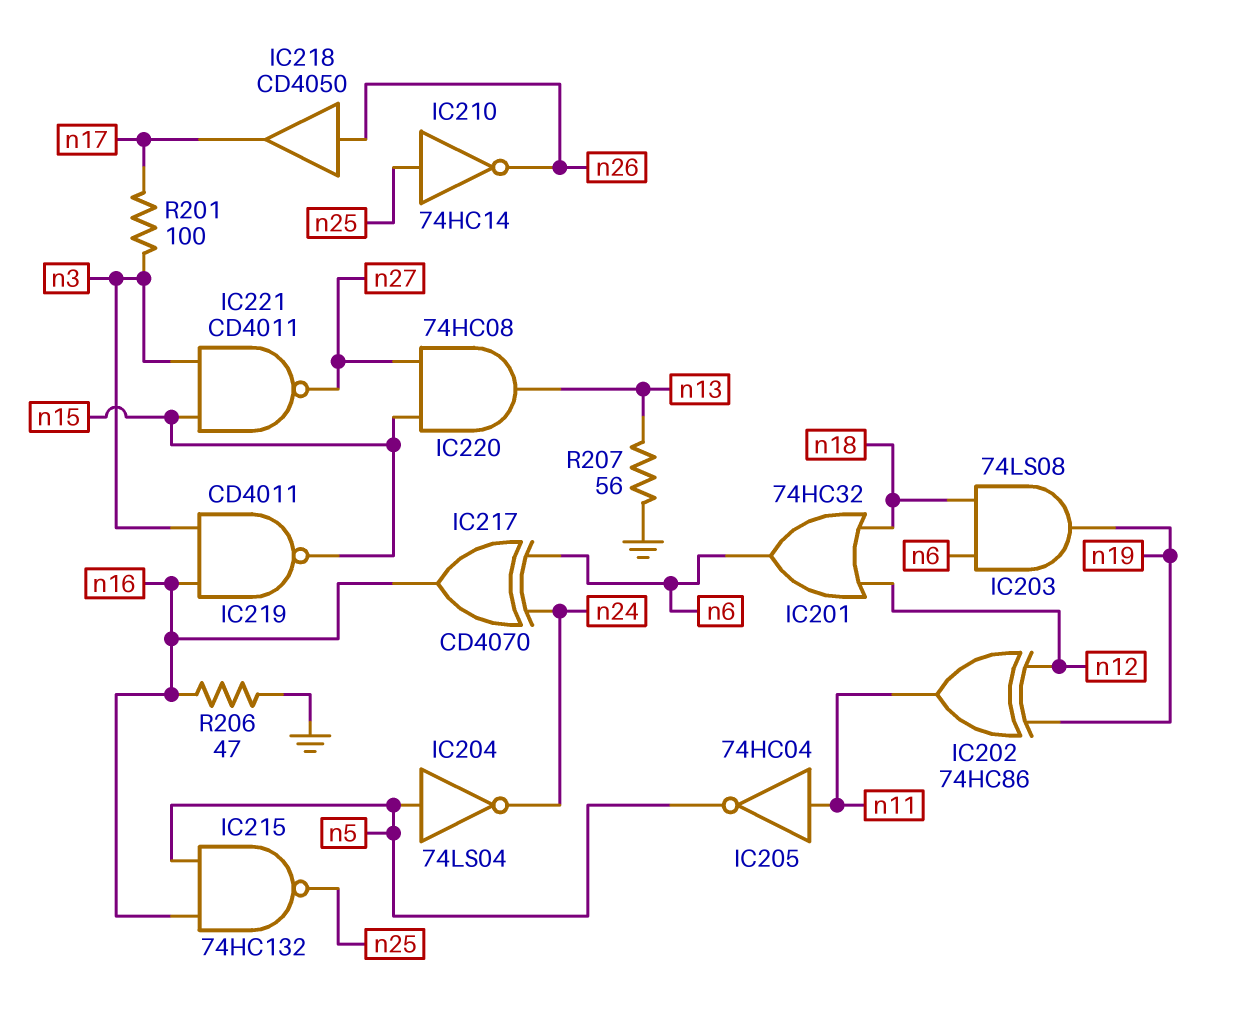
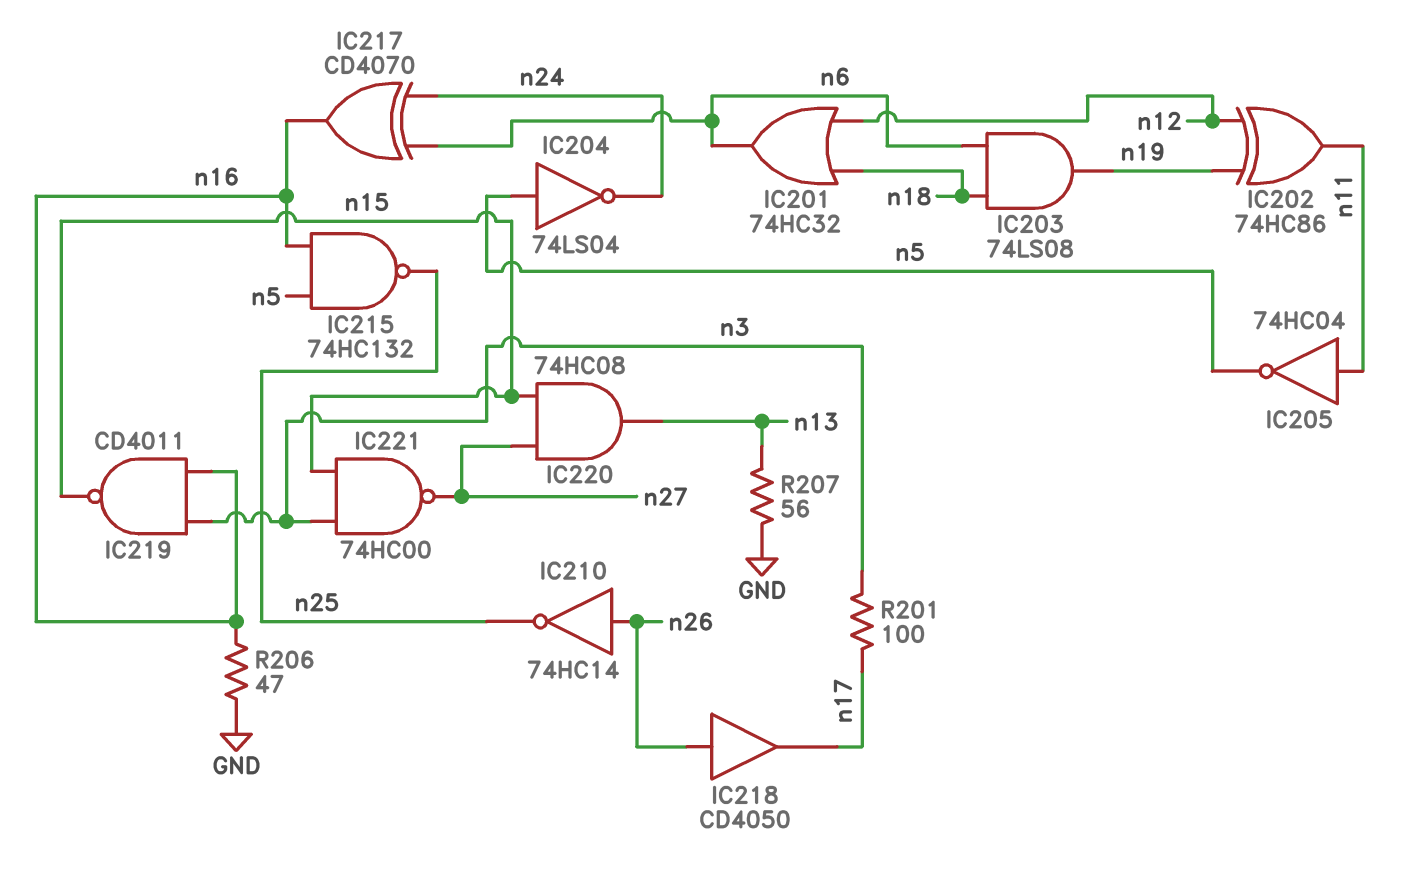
IC210: NOT 74HC14 (in n25, out n26) -> NOT 74HC14 (in n26, out n25)
IC221: NAND CD4011 (in n3, in n15, out n27) -> NAND 74HC00 (in n3, in n15, out n27)

